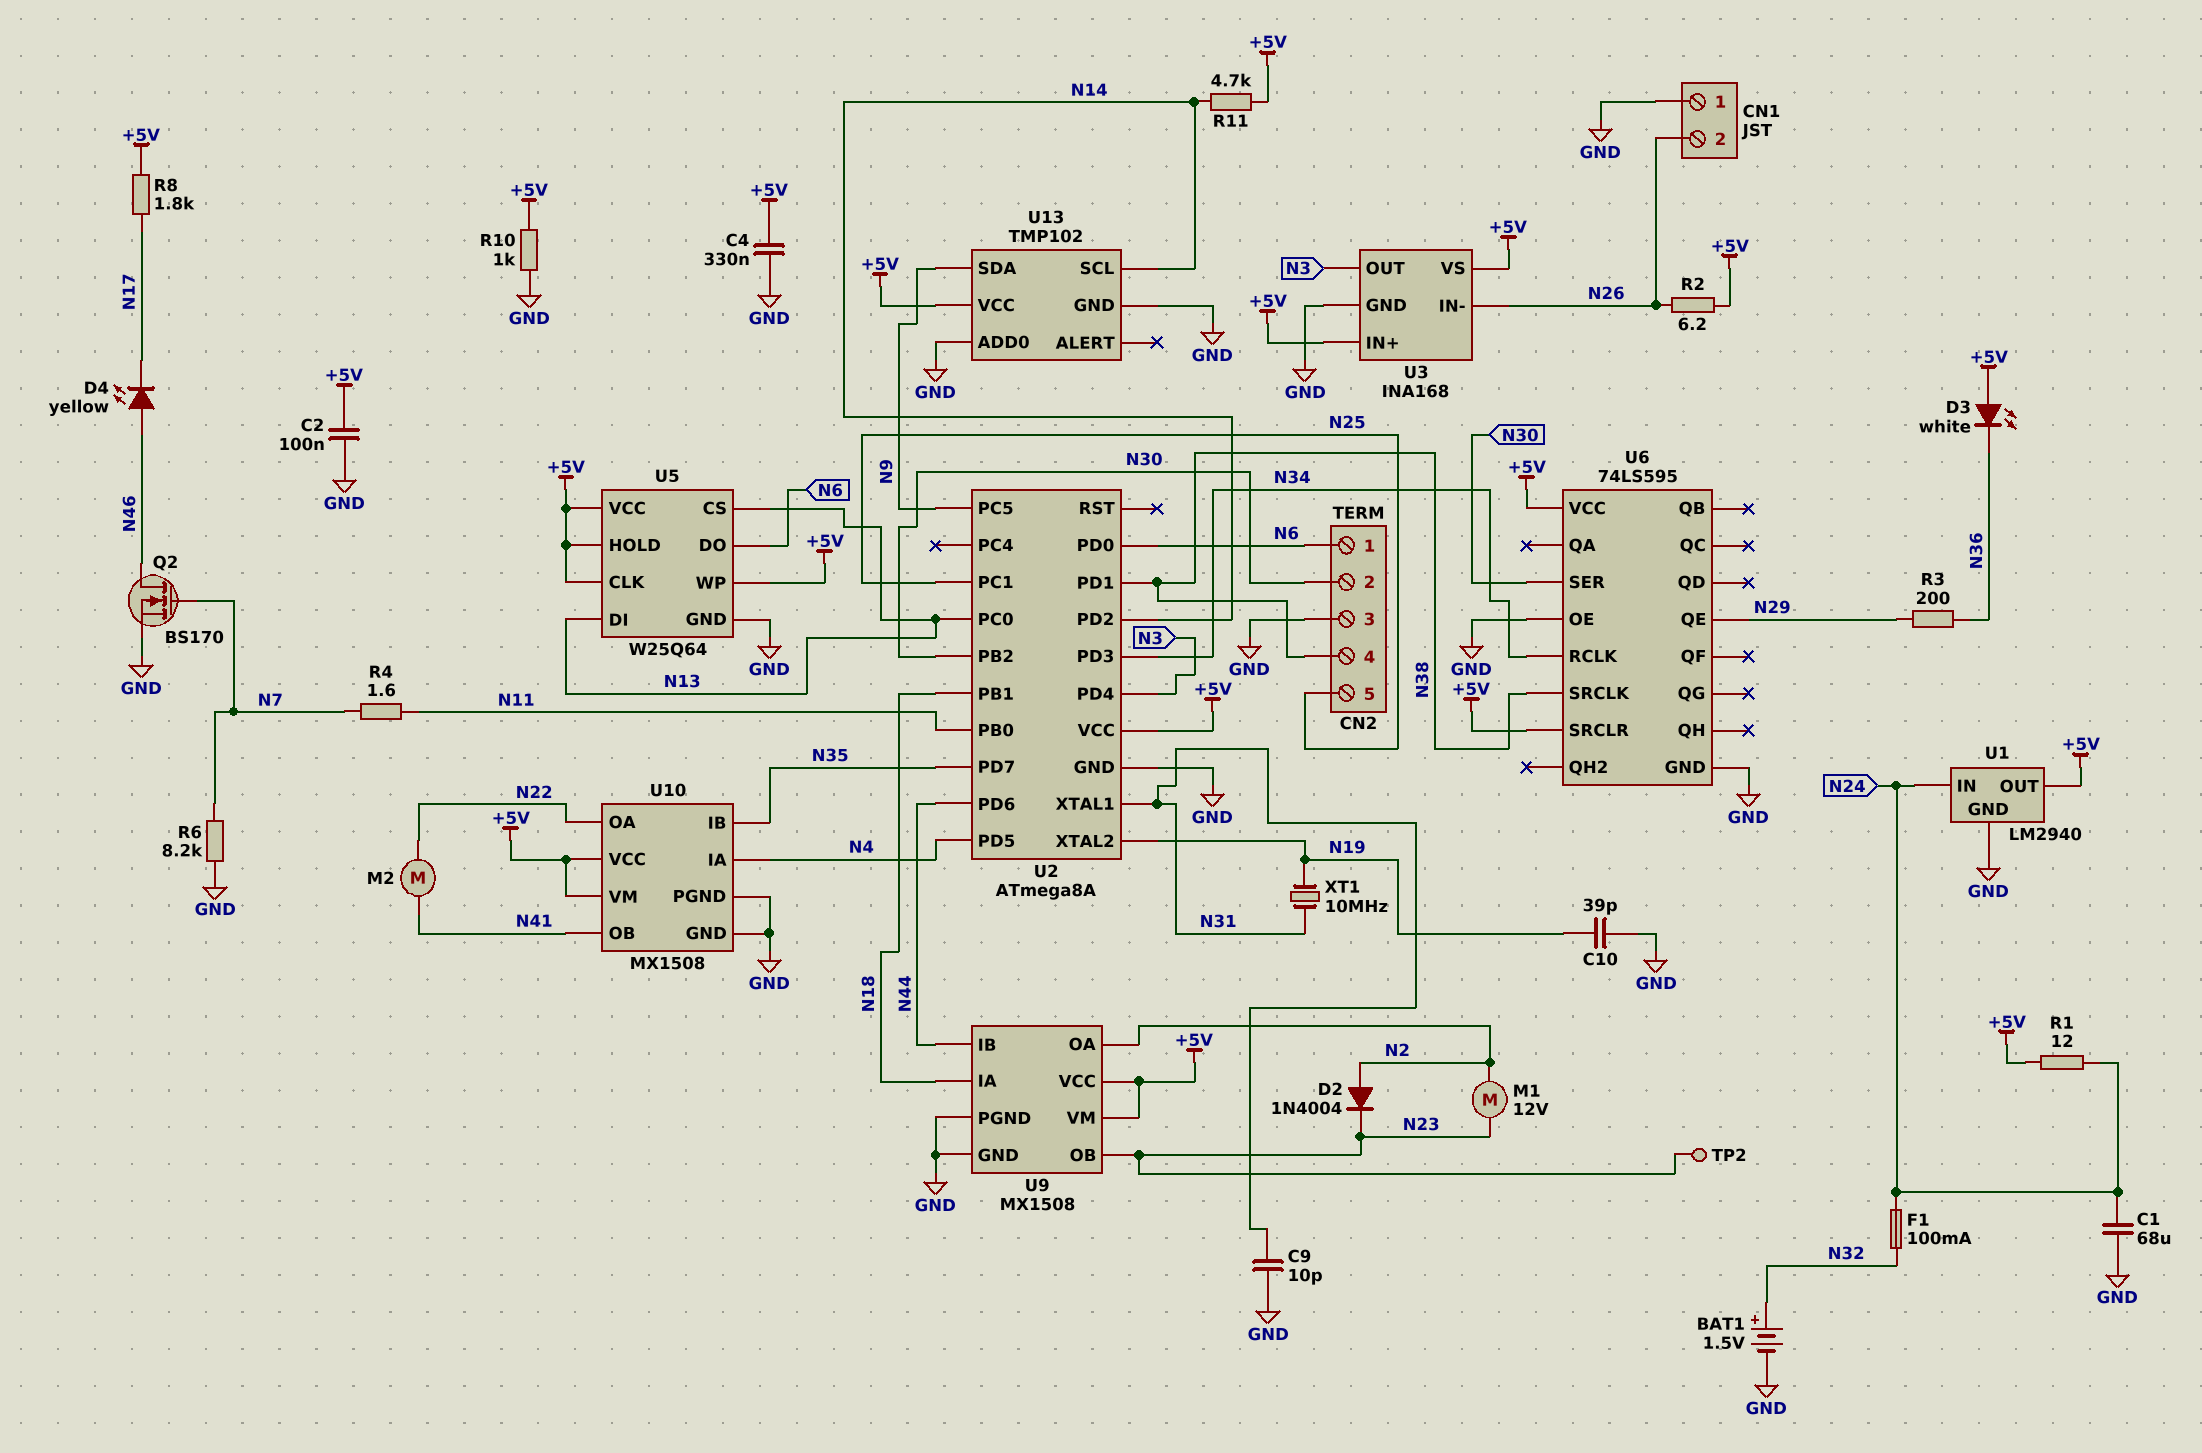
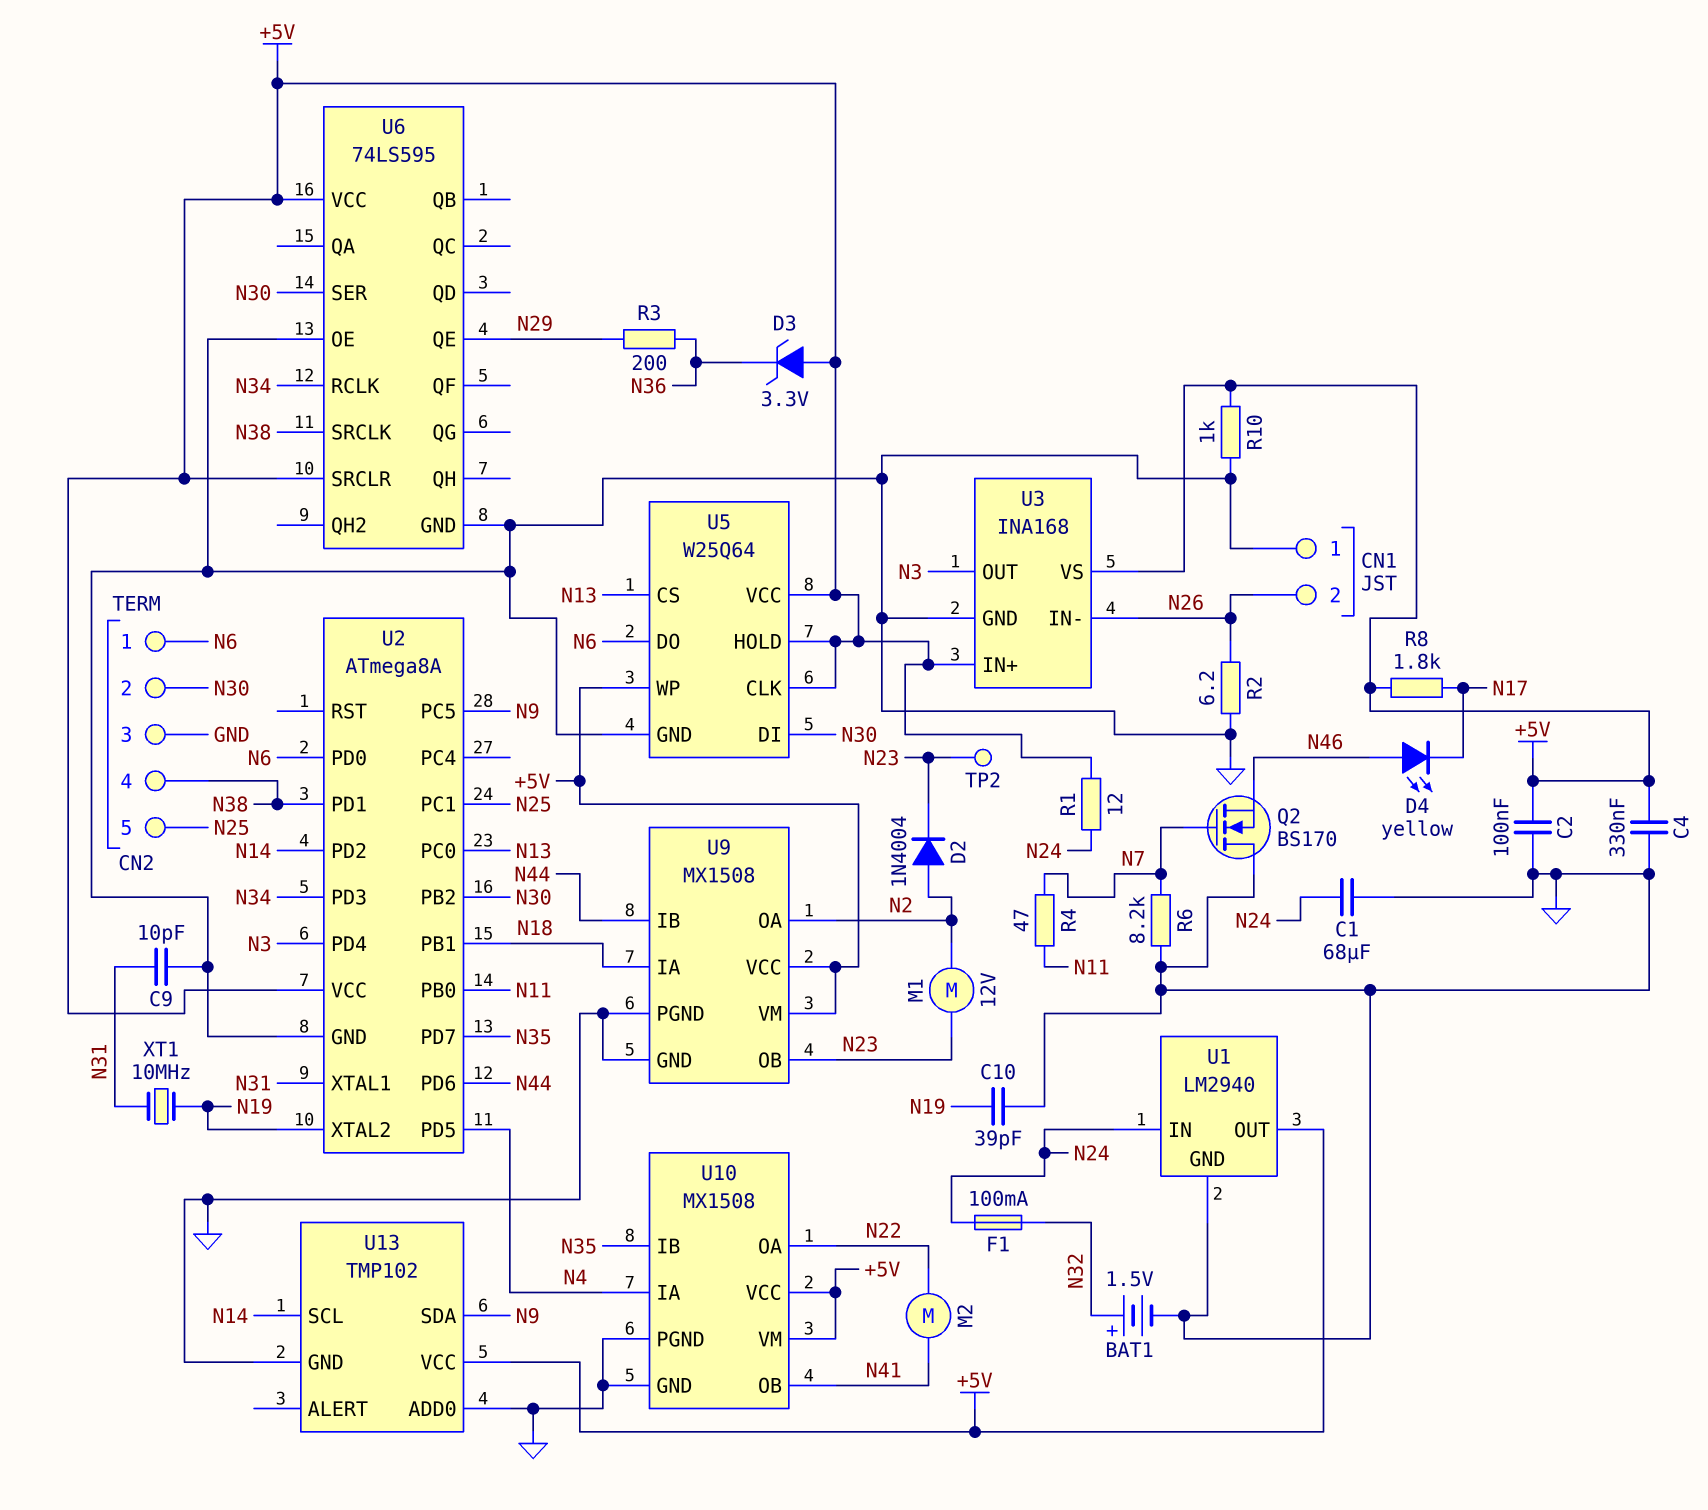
D3: LED white (A +5V, K N36) -> zener 3.3V (A +5V, K N36)
Q2: NMOS BS170 (G N7, D N46, S GND) -> NMOS BS170 (G N7, D GND, S N46)
R2: 6.2 (+5V, N26) -> 6.2 (GND, N26)
R4: 1.6 (N7, N11) -> 47 (N7, N11)
R11: 4.7k (+5V, N14) -> none
U5 pin DI: N13 -> N30

